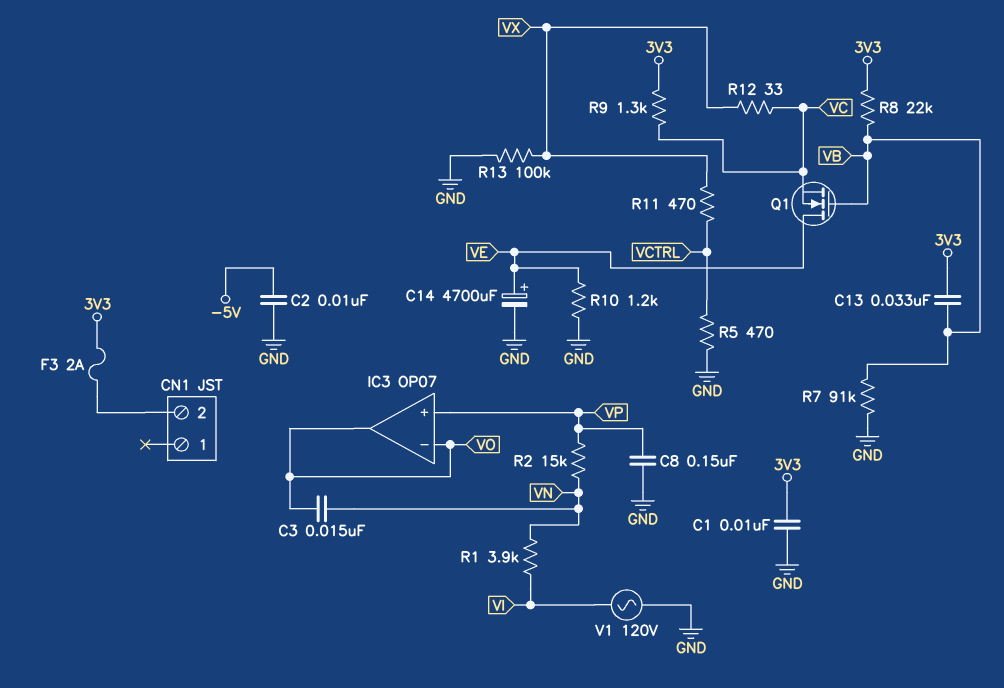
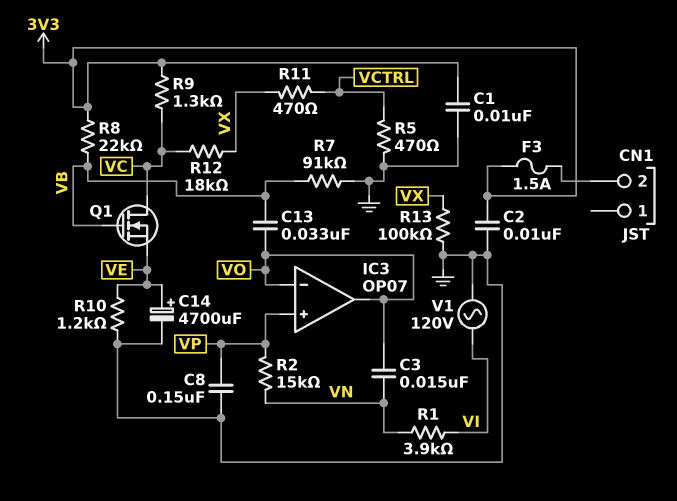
C2: 10nF (-5V, GND) -> 10nF (3V3, GND)
C13: 33nF (3V3, VB) -> 33nF (VB, VO)
F3: 2A (3V3, CN1/2) -> 1.5A (3V3, CN1/2)
Q1: NMOS (G VB, D VE, S VC) -> NMOS (G VB, D VC, S VE)
R12: 33 (VC, VX) -> 18k (VC, VX)

